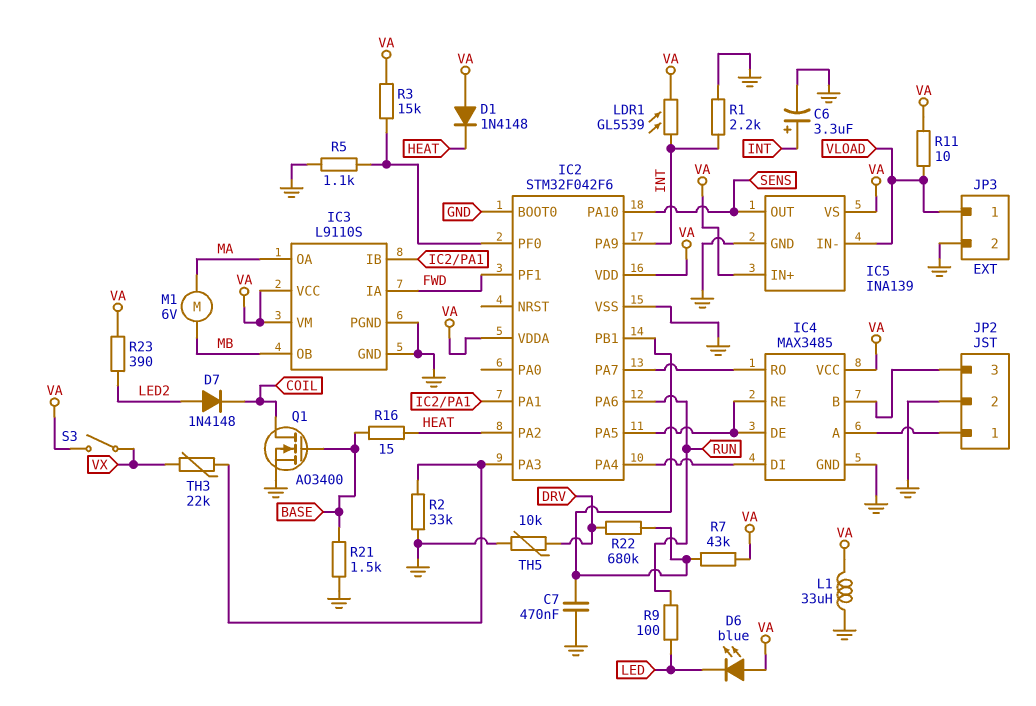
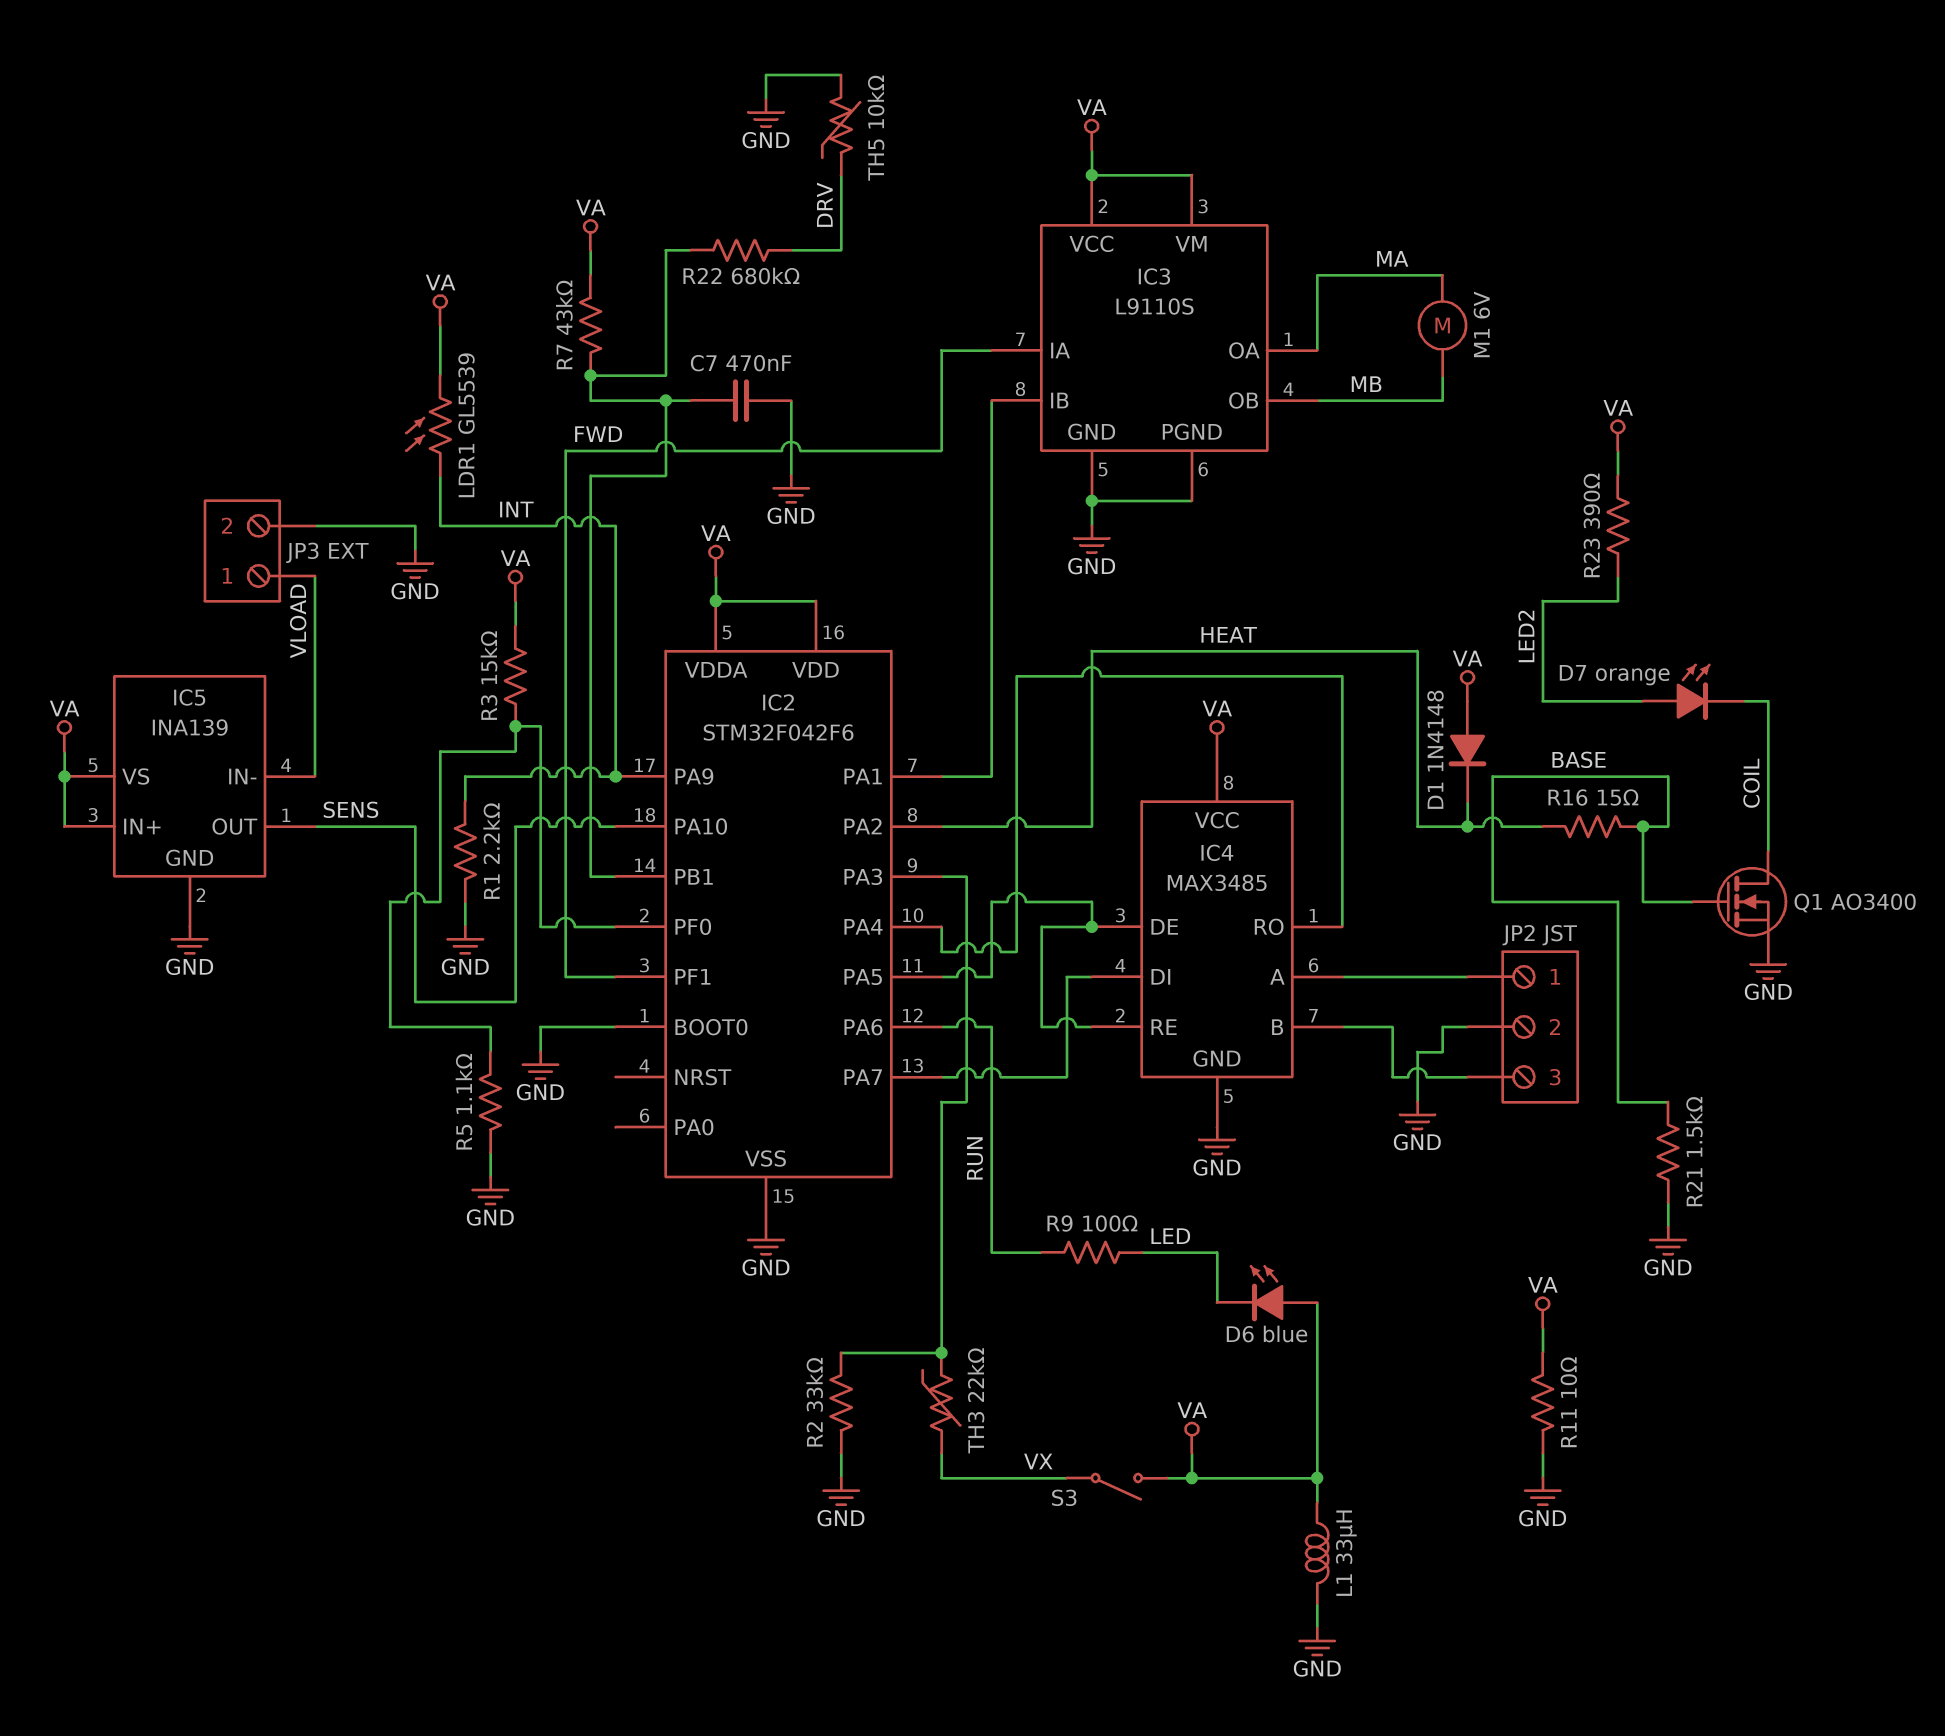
C6: 3.3uF (plus INT, minus GND) -> none
D7: diode 1N4148 (A LED2, K COIL) -> LED orange (A LED2, K COIL)
IC4 pin DI: IC2/PA4 -> IC2/PA7
IC4 pin RO: IC2/PA7 -> IC2/PA4
R11: 10 (VA, VLOAD) -> 10 (GND, VA)

